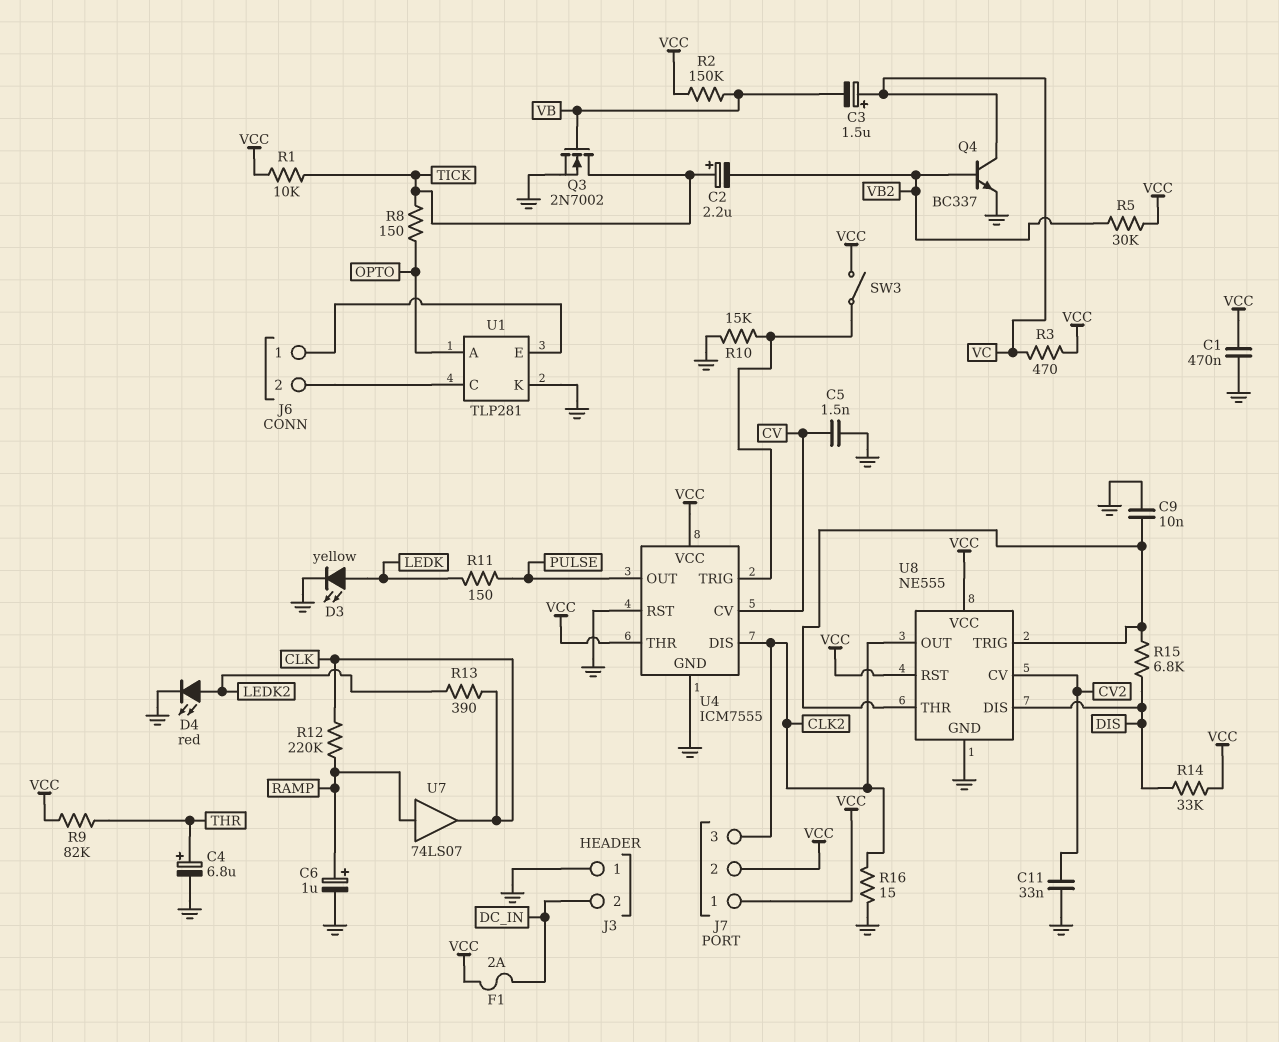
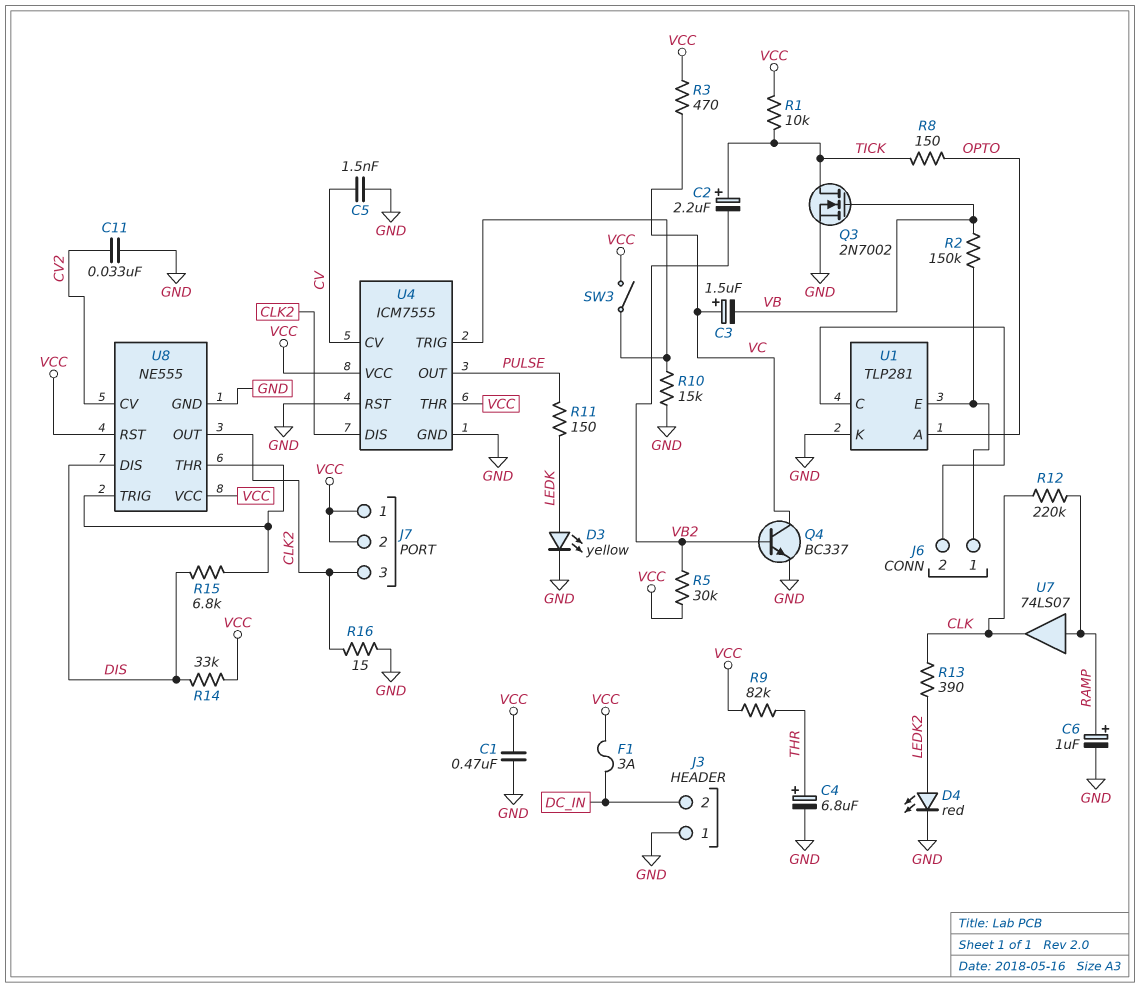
C9: 10nF (GND, U8/THR) -> none
F1: 2A (DC_IN, VCC) -> 3A (DC_IN, VCC)
R2: 150k (VB, VCC) -> 150k (J6/1, VB)

